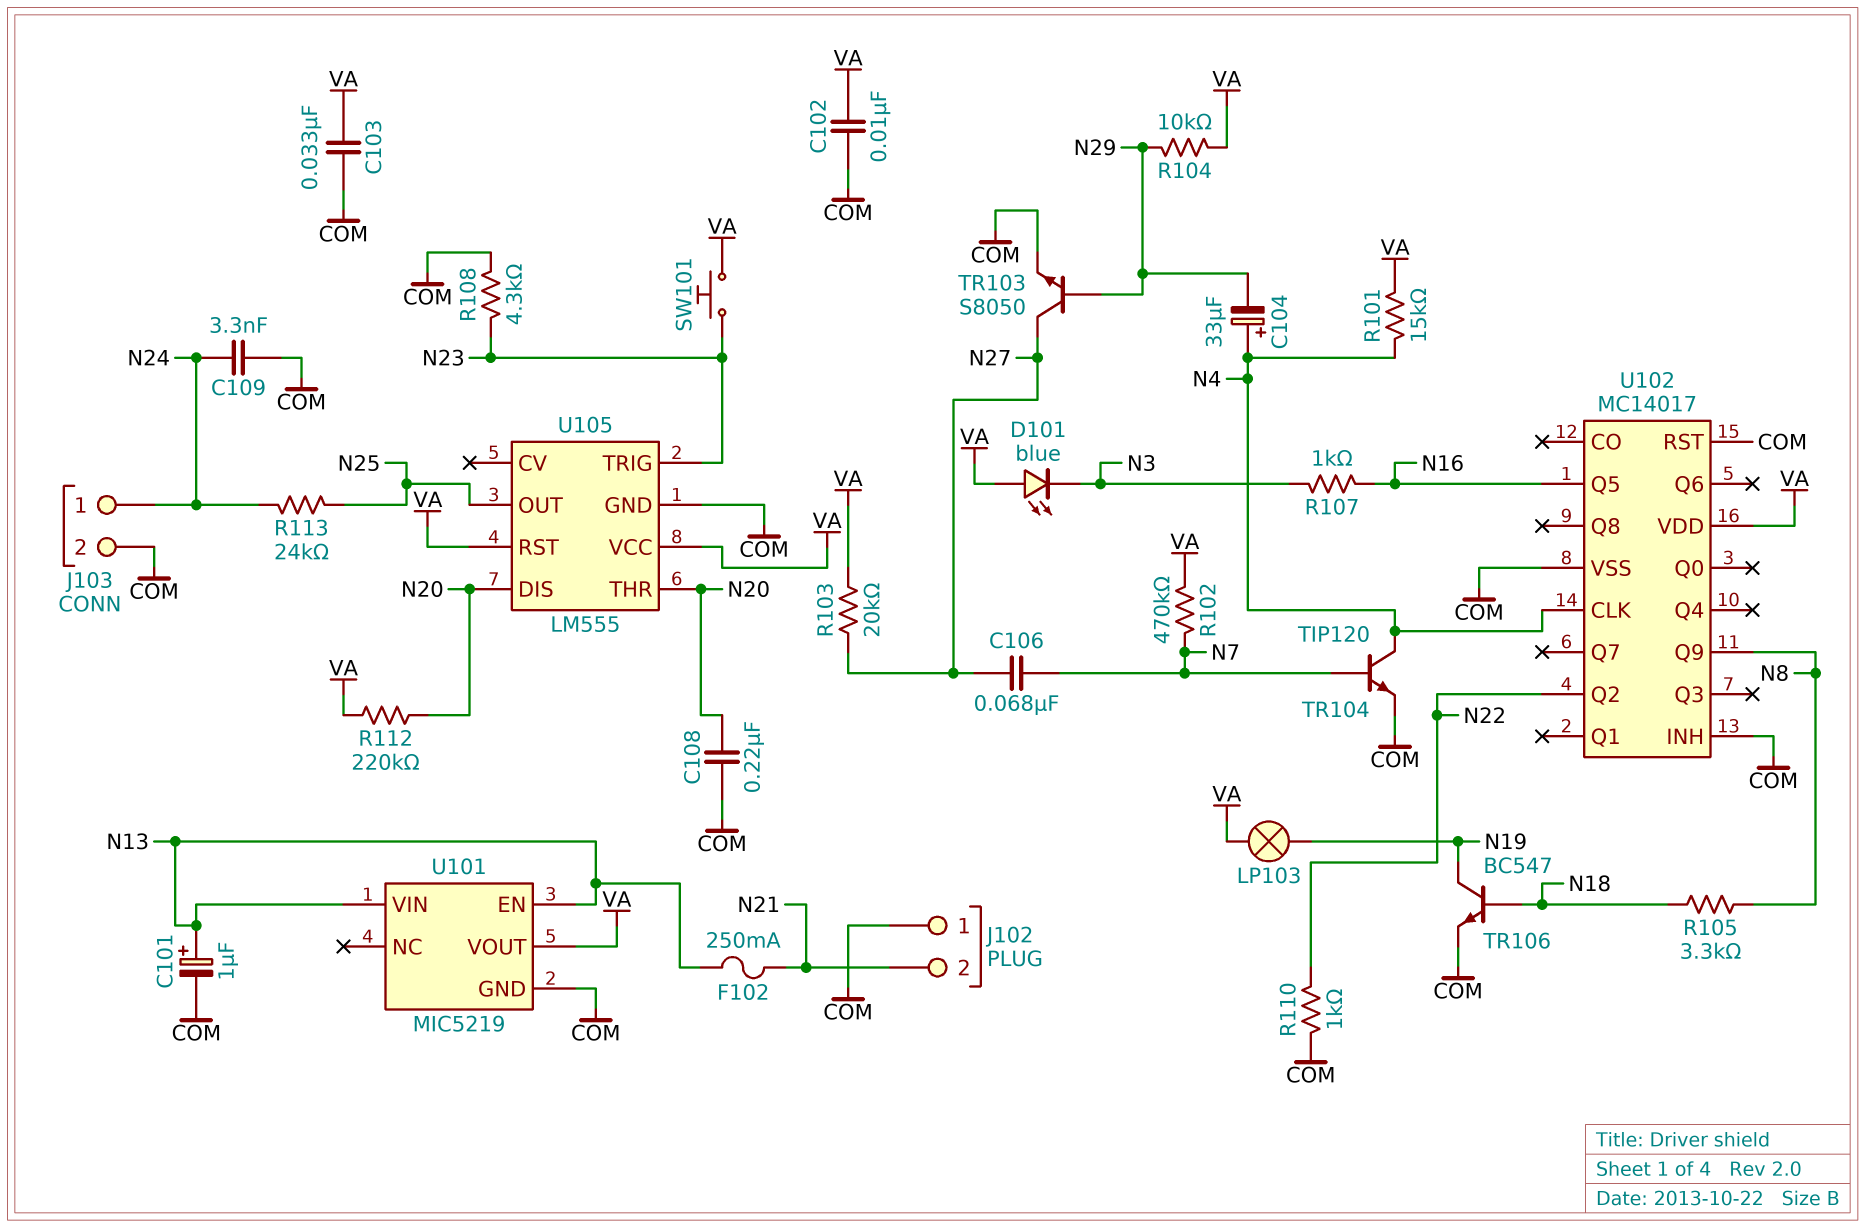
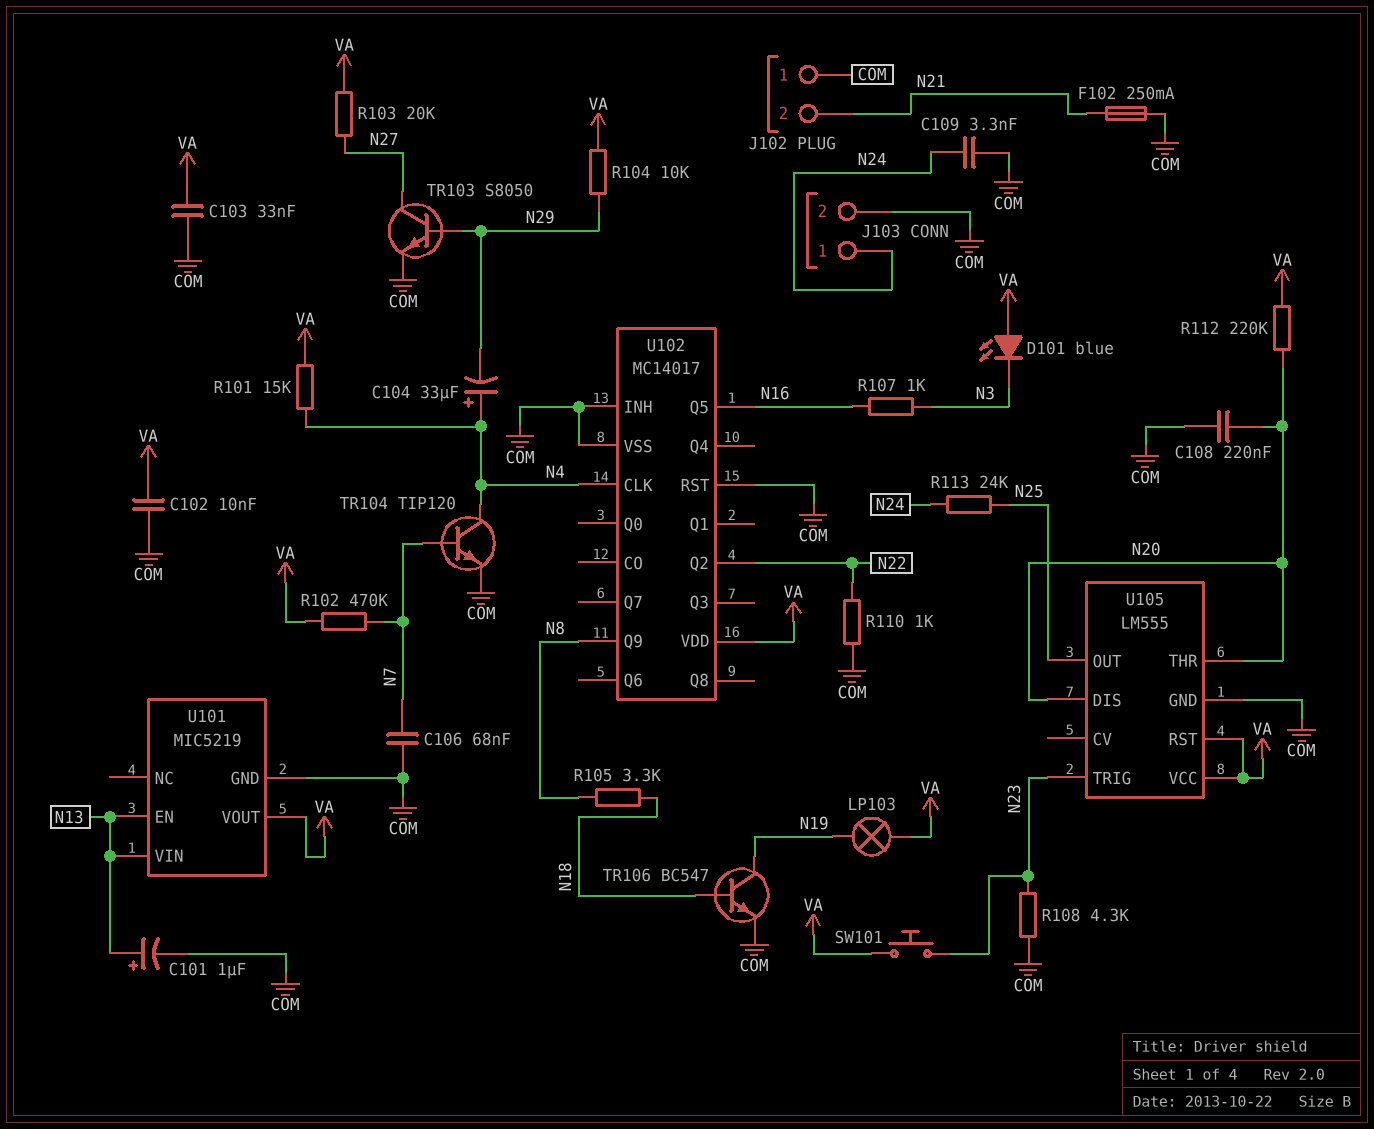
C106: 68nF (N7, N27) -> 68nF (COM, N7)
F102: 250mA (N13, N21) -> 250mA (COM, N21)

